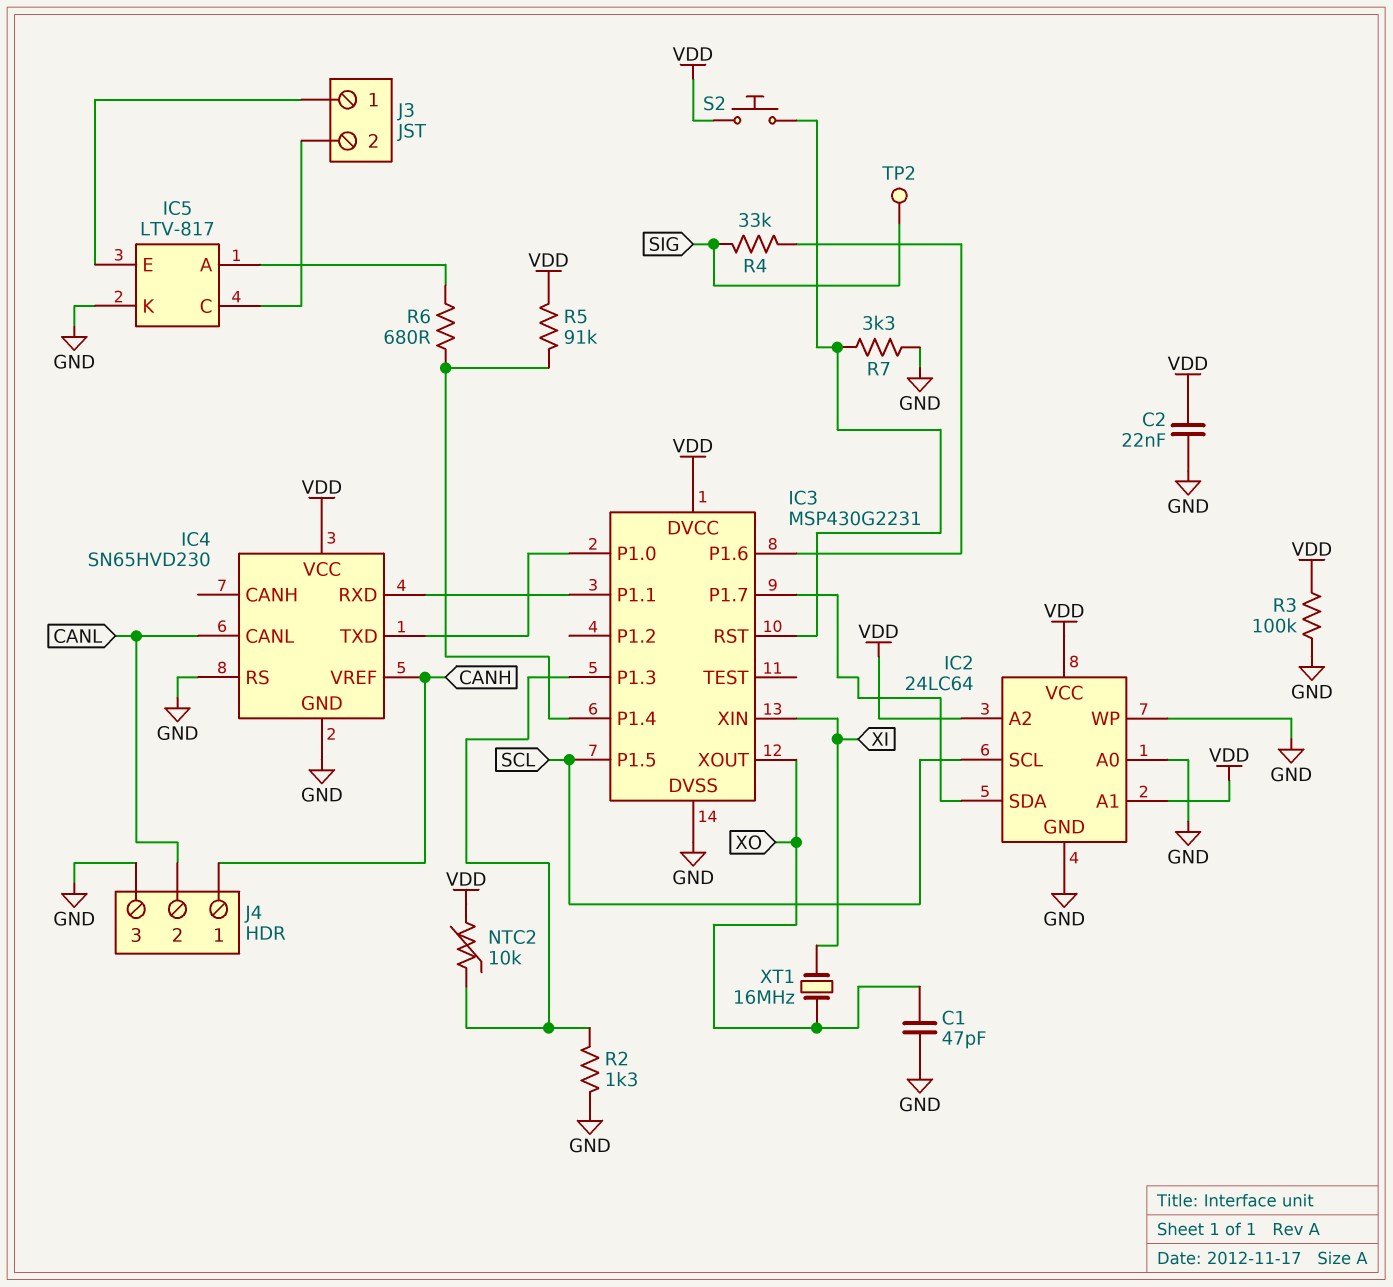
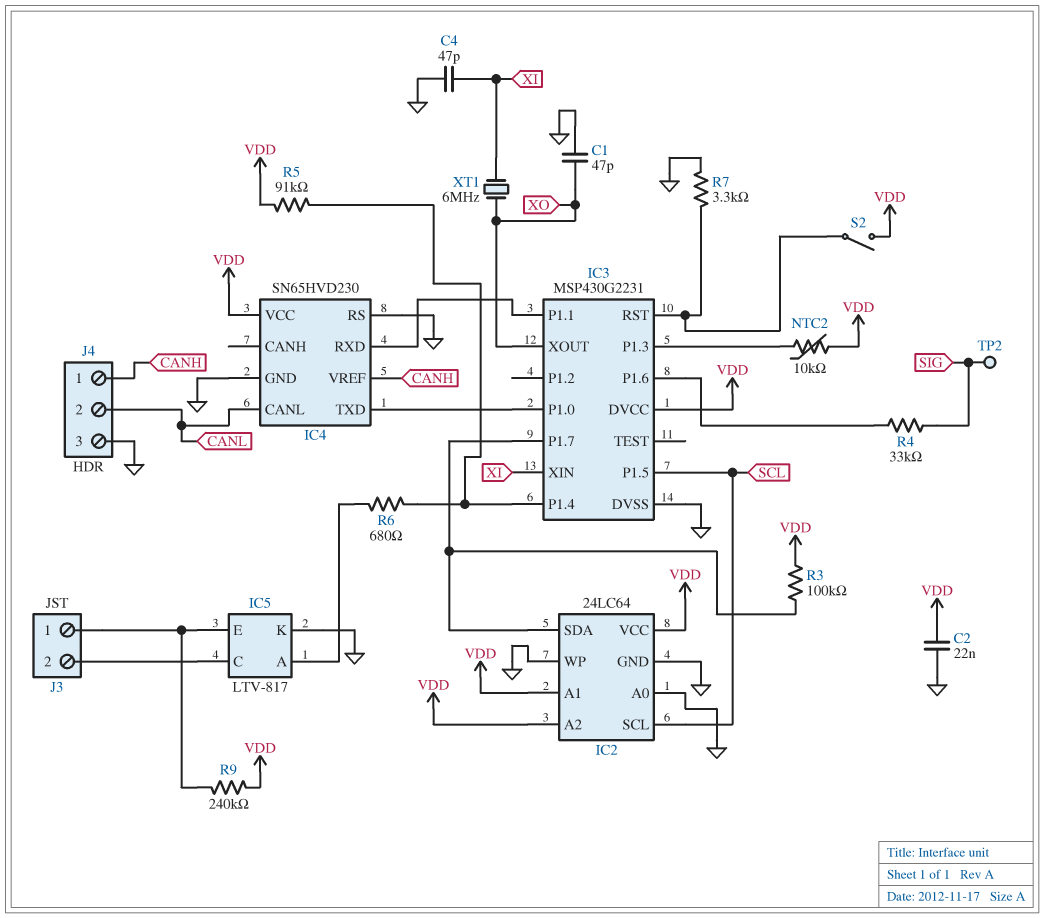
C4: none -> 47pF (GND, XI)
R2: 1.3k (GND, IC3/P1.3) -> none
R3: 100k (GND, VDD) -> 100k (IC2/SDA, VDD)
R9: none -> 240k (IC5/E, VDD)
S2: button (IC3/RST, VDD) -> switch (IC3/RST, VDD)
XT1: 16MHz (XI, XO) -> 6MHz (XI, XO)

